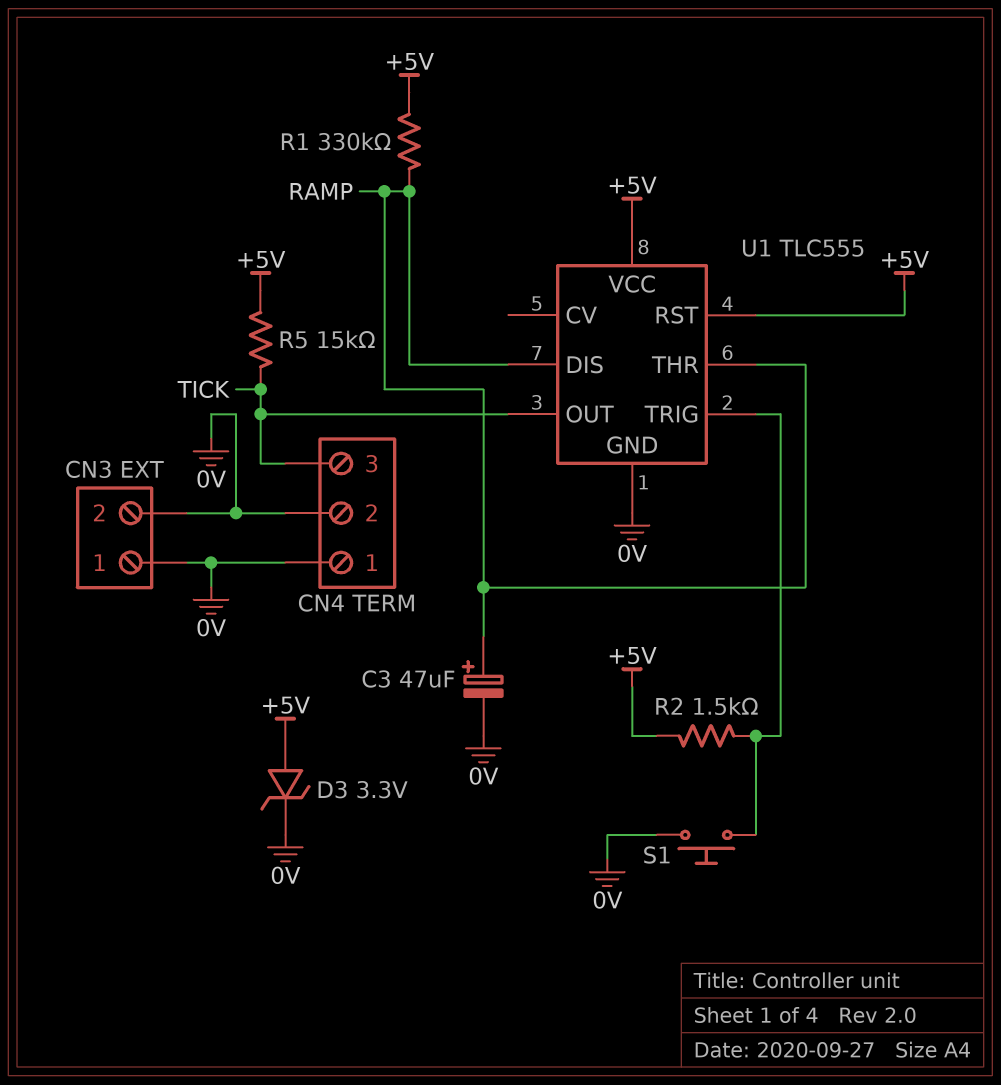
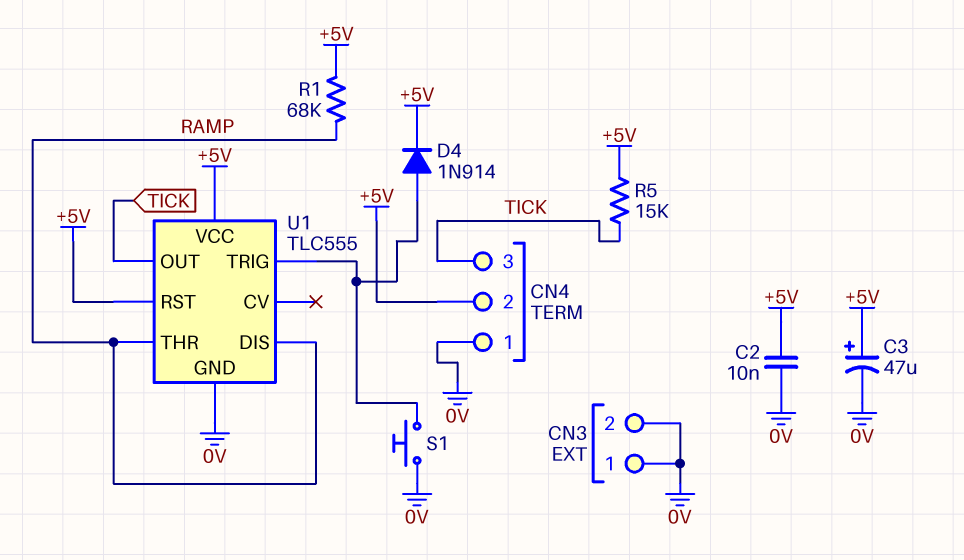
C2: none -> 10nF (+5V, 0V)
C3: 47uF (plus RAMP, minus 0V) -> 47uF (plus +5V, minus 0V)
CN4 pin 2: 0V -> +5V
D3: zener 3.3V (A +5V, K 0V) -> none
D4: none -> diode 1N914 (A U1/TRIG, K +5V)
R1: 330k (+5V, RAMP) -> 68k (+5V, RAMP)
R2: 1.5k (+5V, U1/TRIG) -> none

